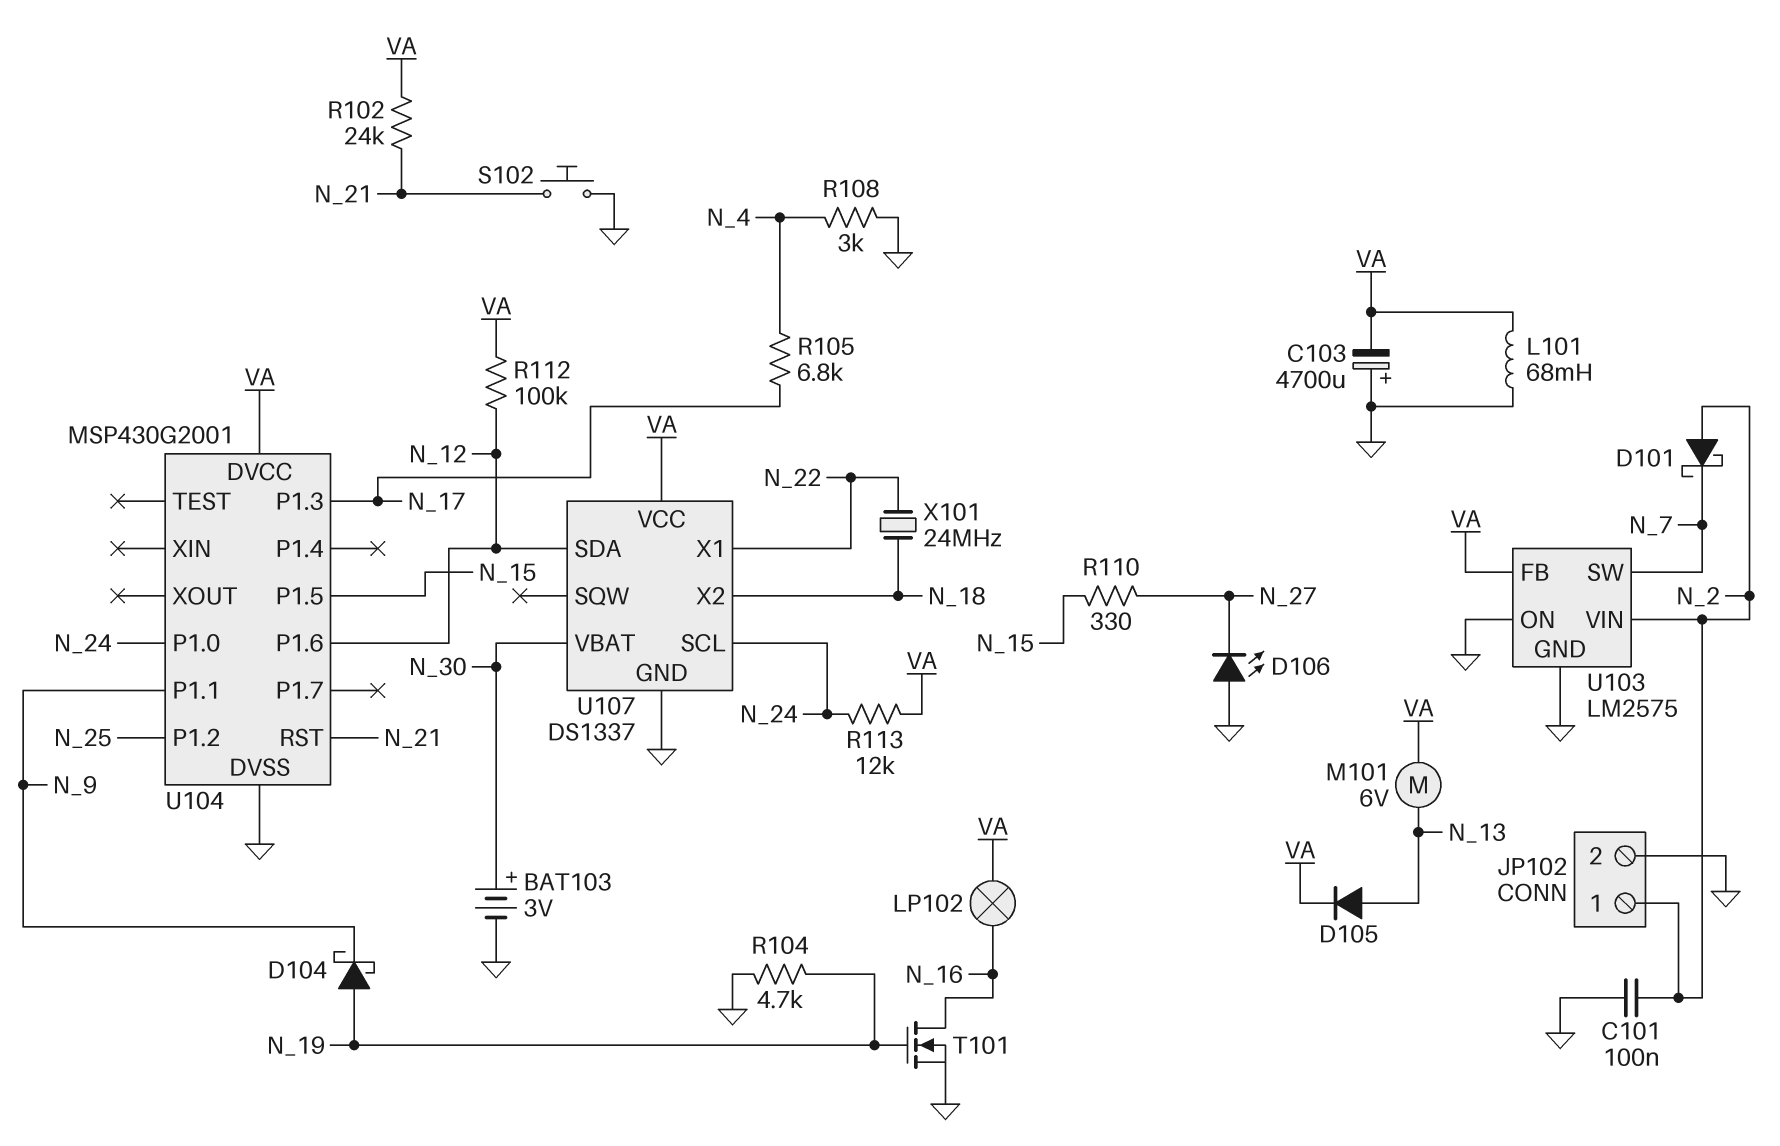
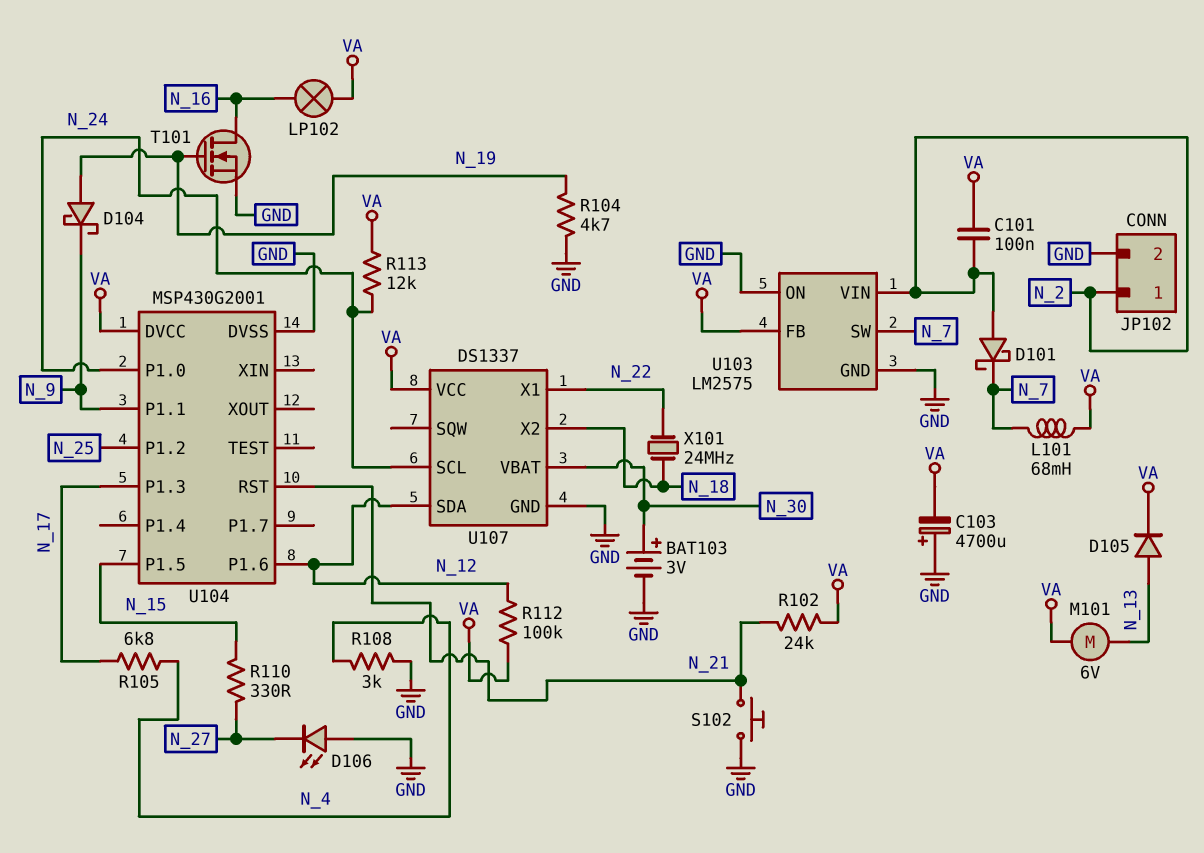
C101: 100nF (GND, N_2) -> 100nF (N_2, VA)
L101: 68mH (GND, VA) -> 68mH (N_7, VA)

